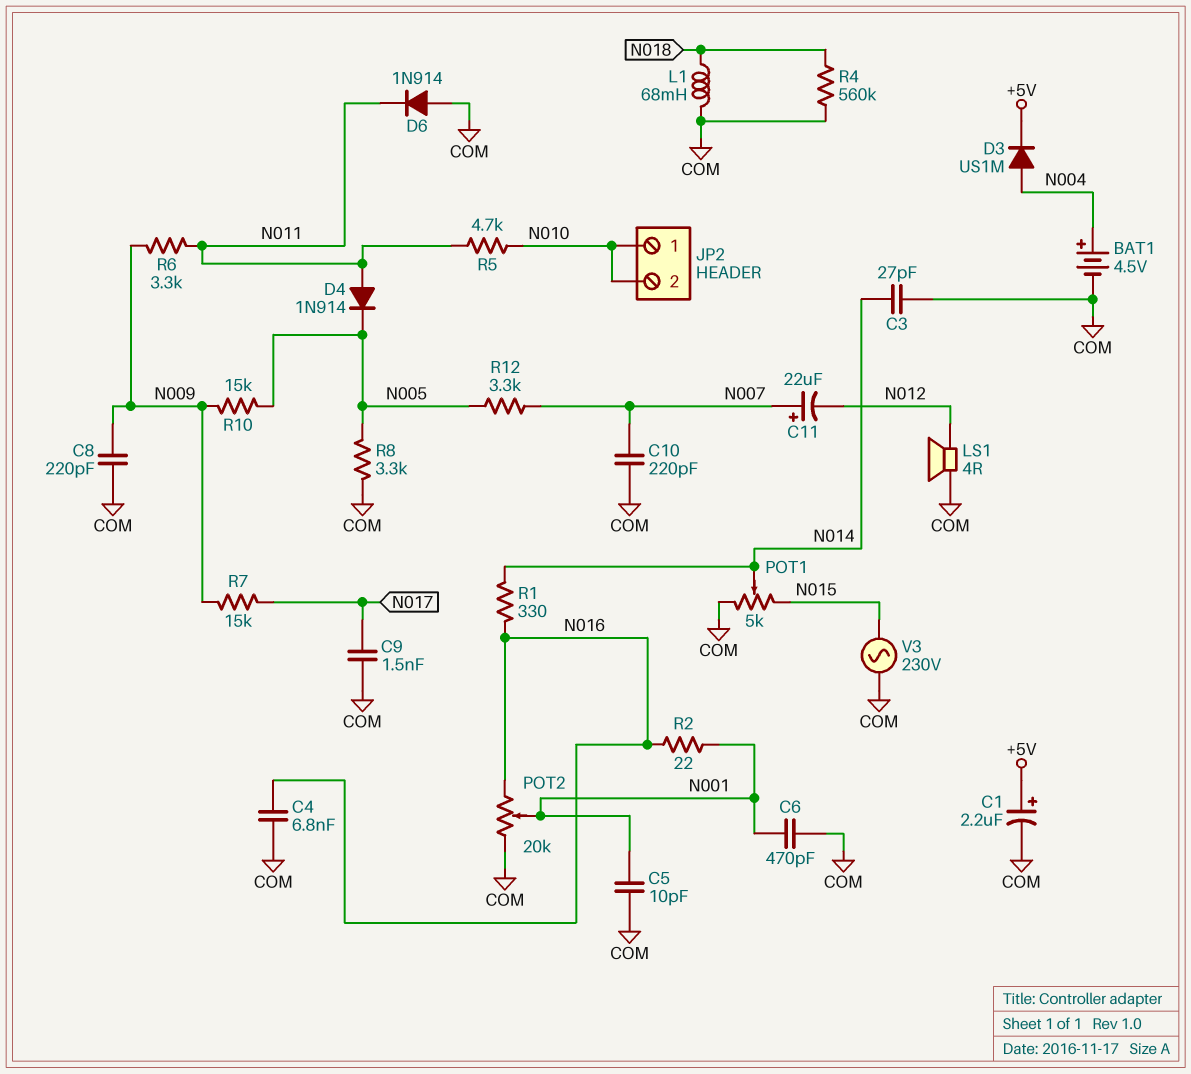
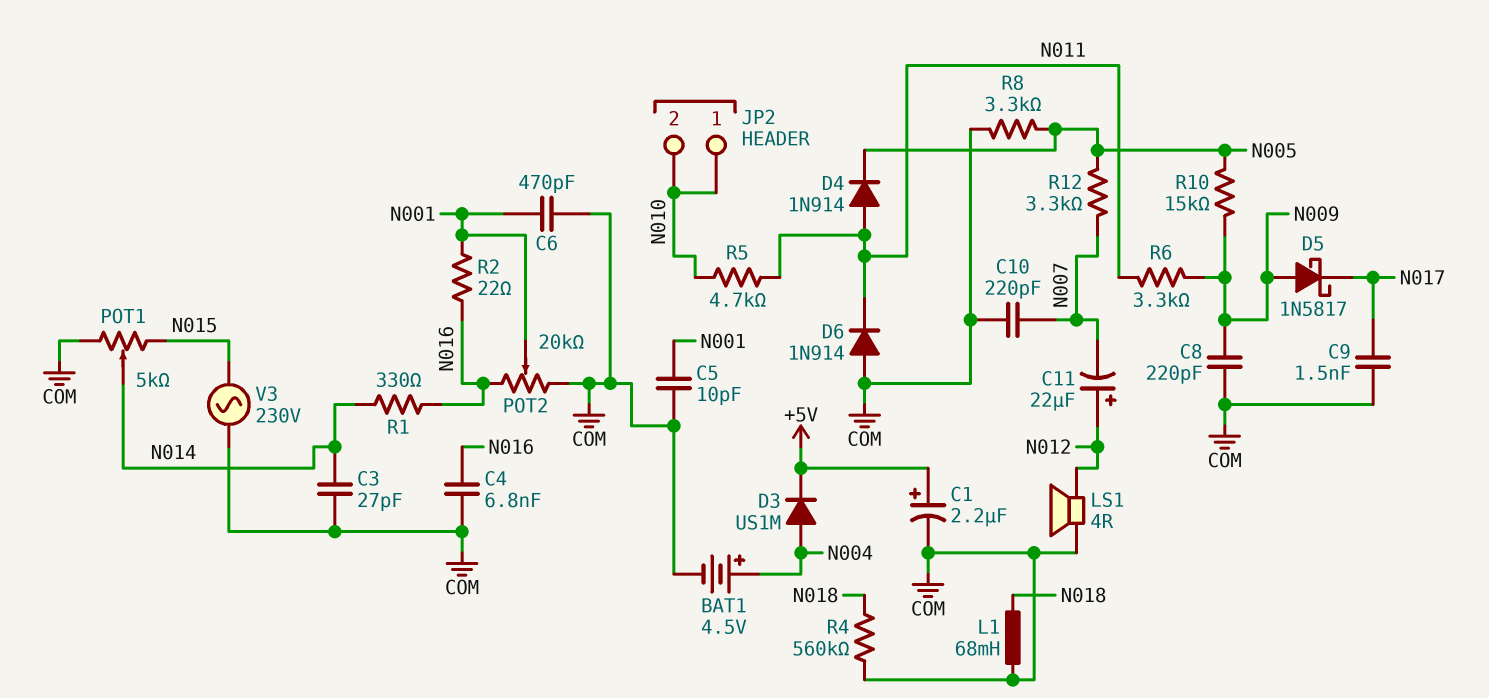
C11: 22uF (plus N007, minus N012) -> 22uF (plus N012, minus N007)
D5: none -> schottky 1N5817 (A N009, K N017)
R7: 15k (N009, N017) -> none

